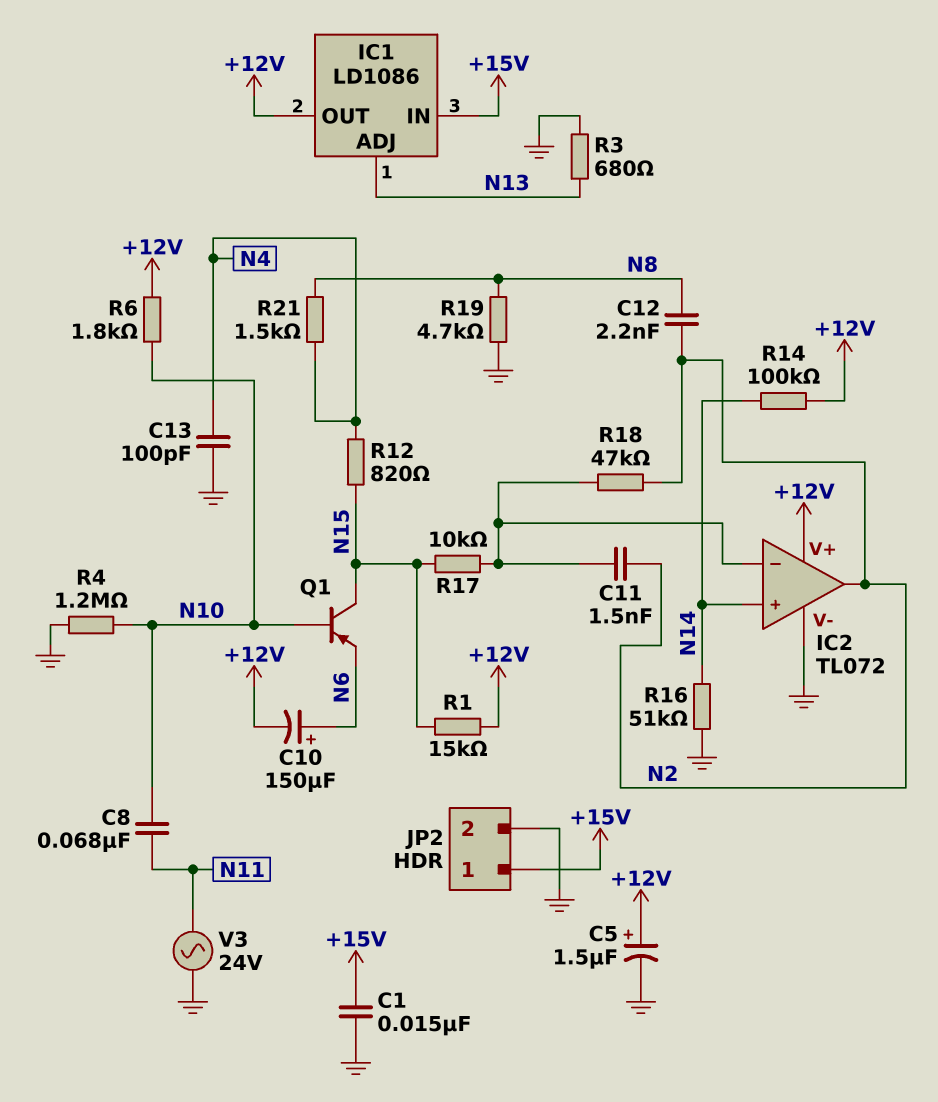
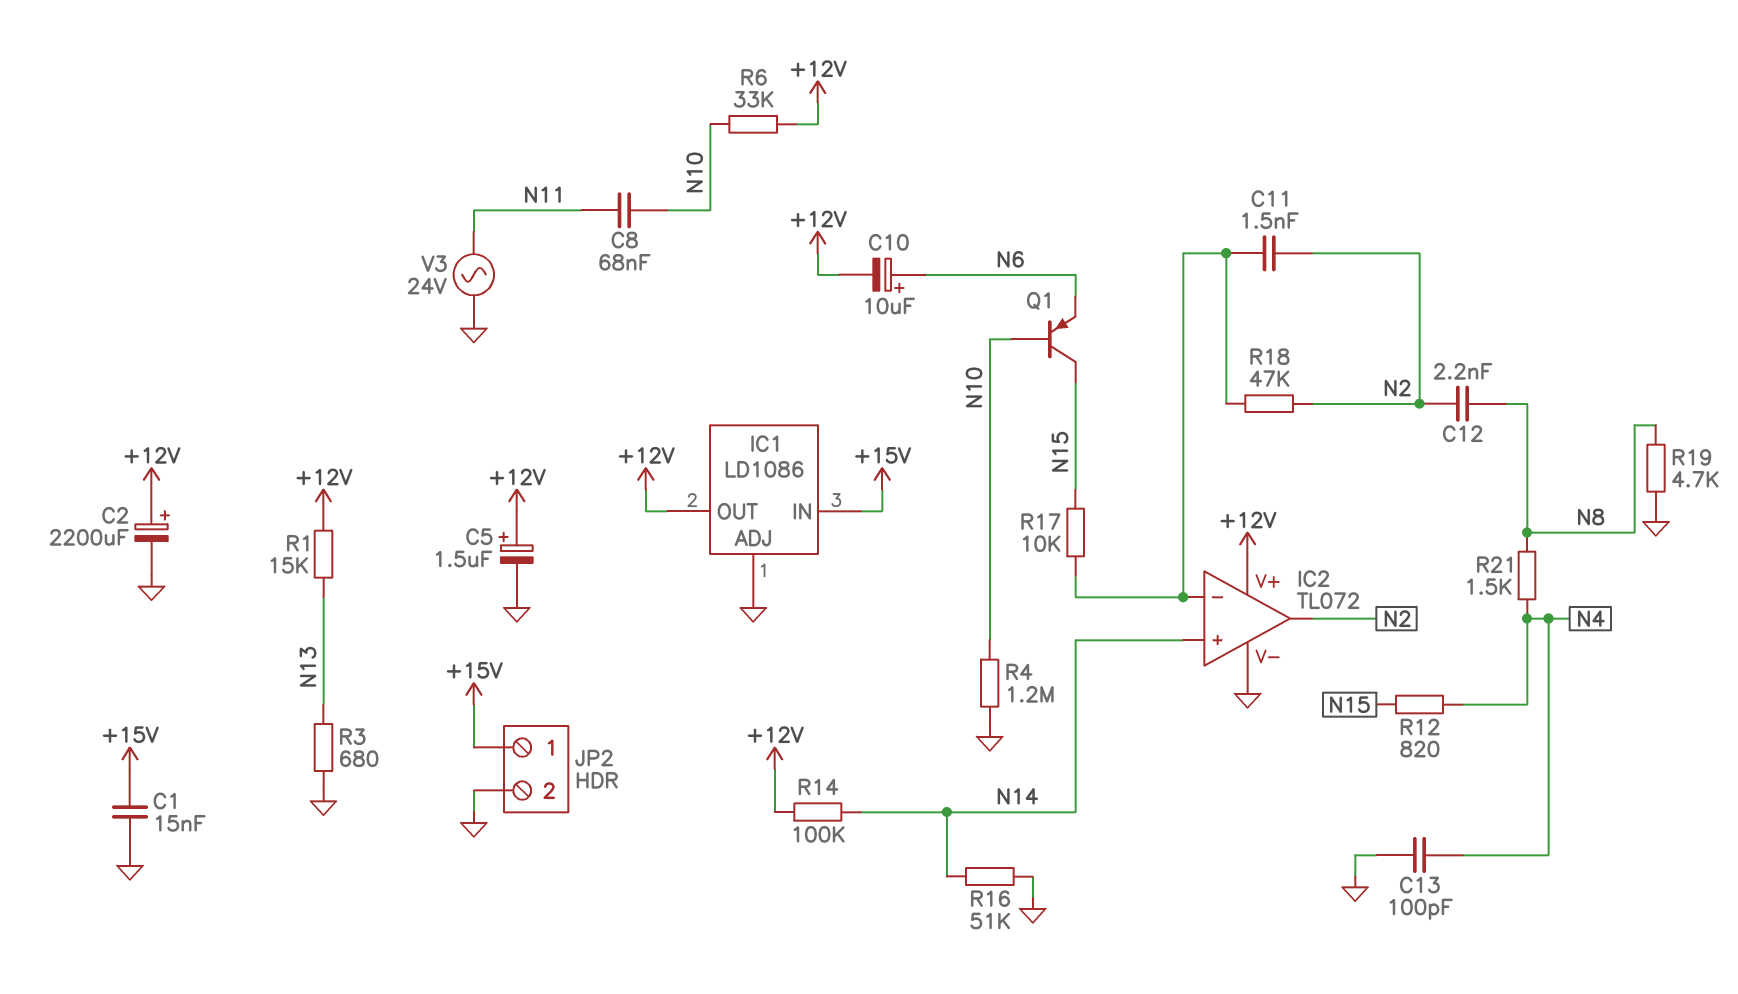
C2: none -> 2200uF (plus +12V, minus GND)
C10: 150uF (plus N6, minus +12V) -> 10uF (plus N6, minus +12V)
IC1 pin ADJ: N13 -> GND
R1: 15k (+12V, N15) -> 15k (+12V, N13)
R6: 1.8k (+12V, N10) -> 33k (+12V, N10)

